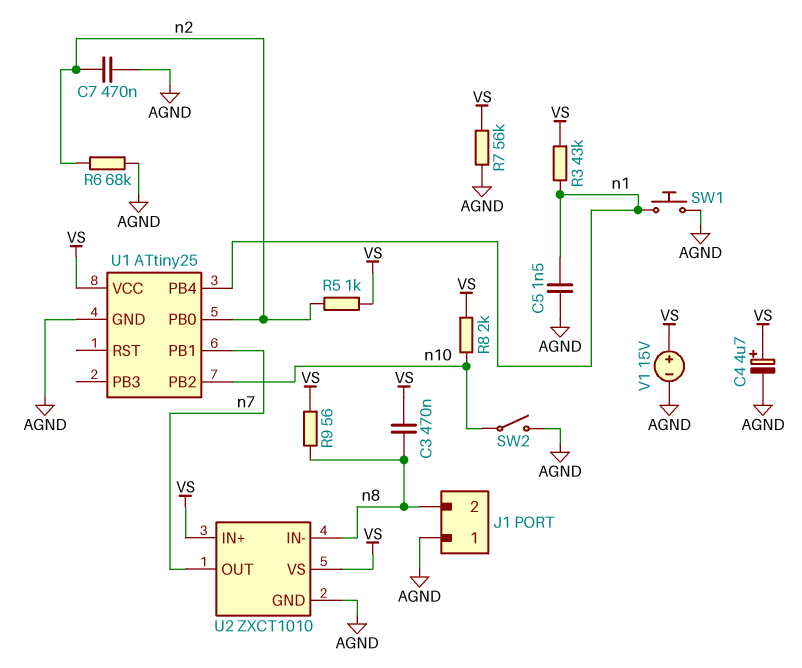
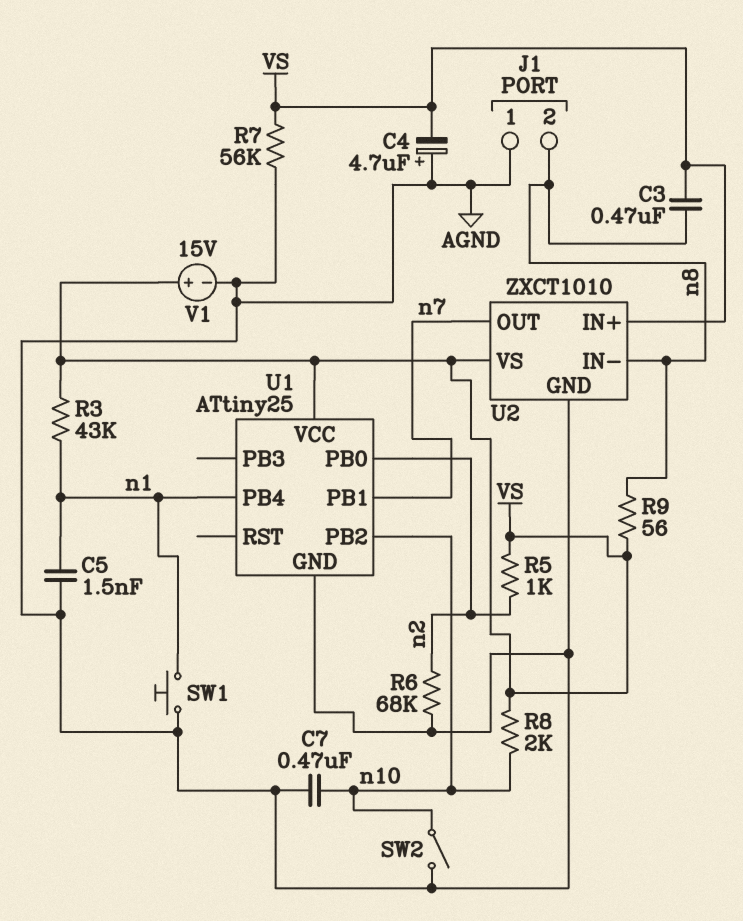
C4: 4.7uF (plus VS, minus AGND) -> 4.7uF (plus AGND, minus VS)
C7: 470nF (AGND, n2) -> 470nF (AGND, n10)

